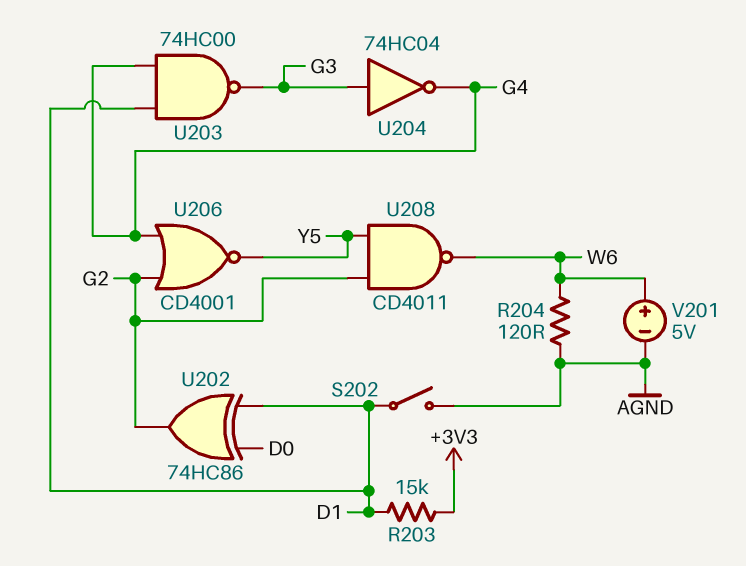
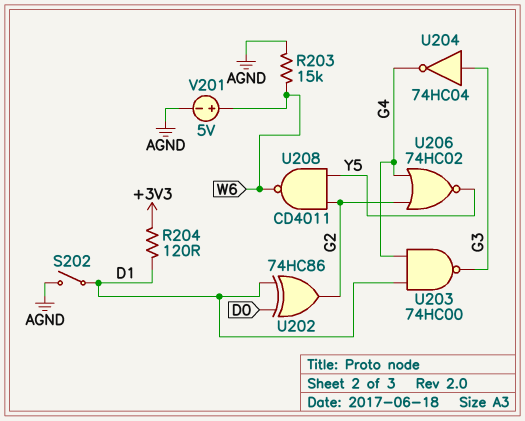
R203: 15k (+3V3, D1) -> 15k (AGND, W6)
R204: 120 (AGND, W6) -> 120 (+3V3, D1)
U206: NOR CD4001 (in G2, in G4, out Y5) -> NOR 74HC02 (in G2, in G4, out Y5)

